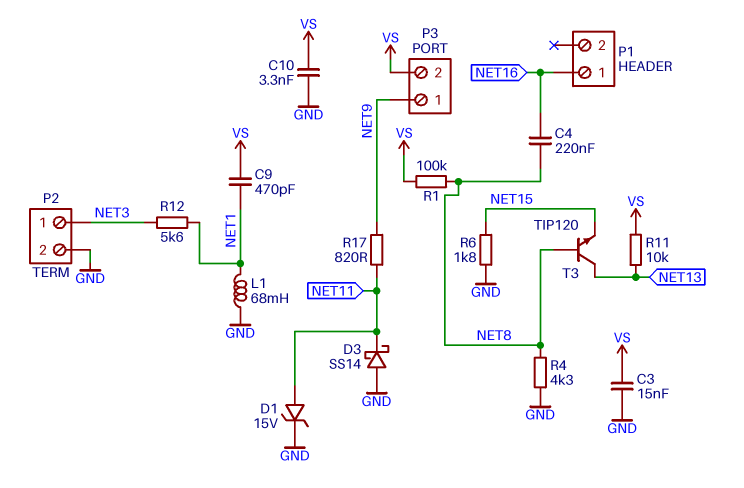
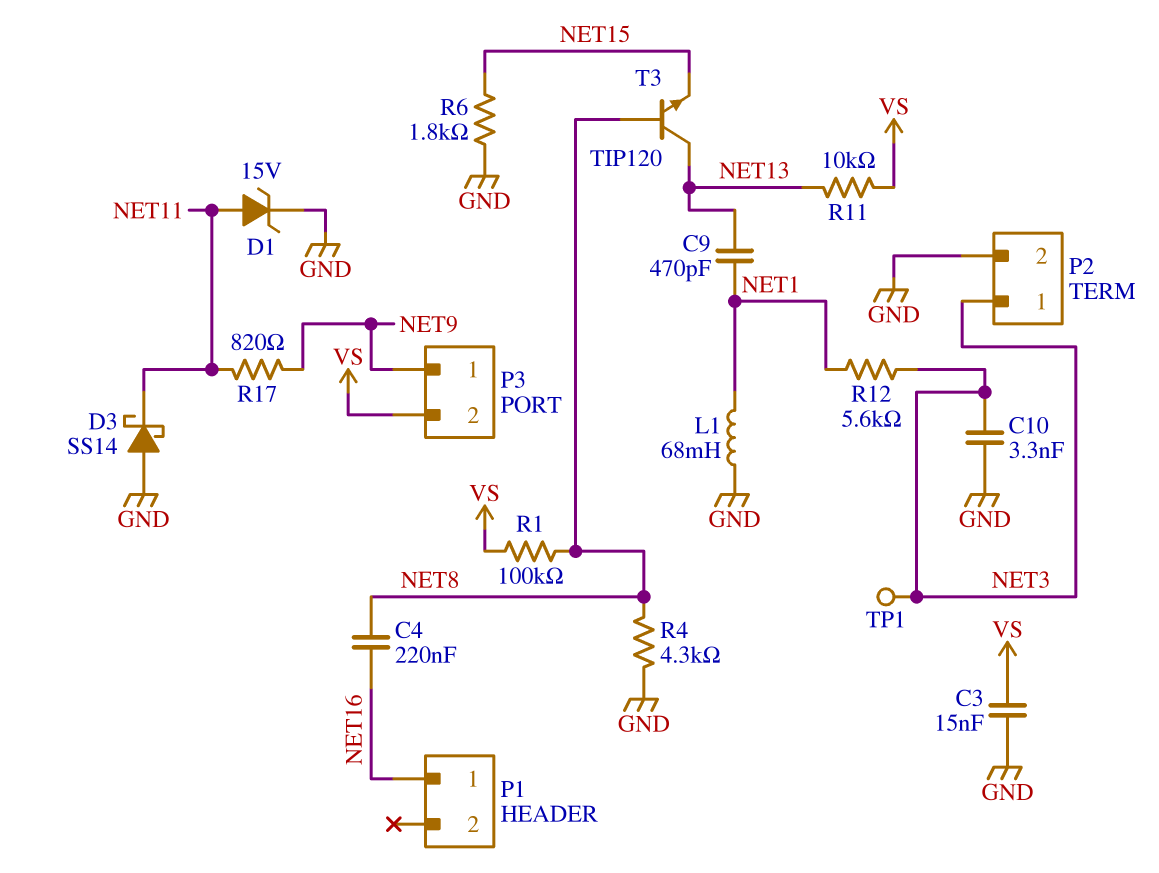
C9: 470pF (NET1, VS) -> 470pF (NET1, NET13)
C10: 3.3nF (GND, VS) -> 3.3nF (GND, NET3)
TP1: none -> test point (NET3)

